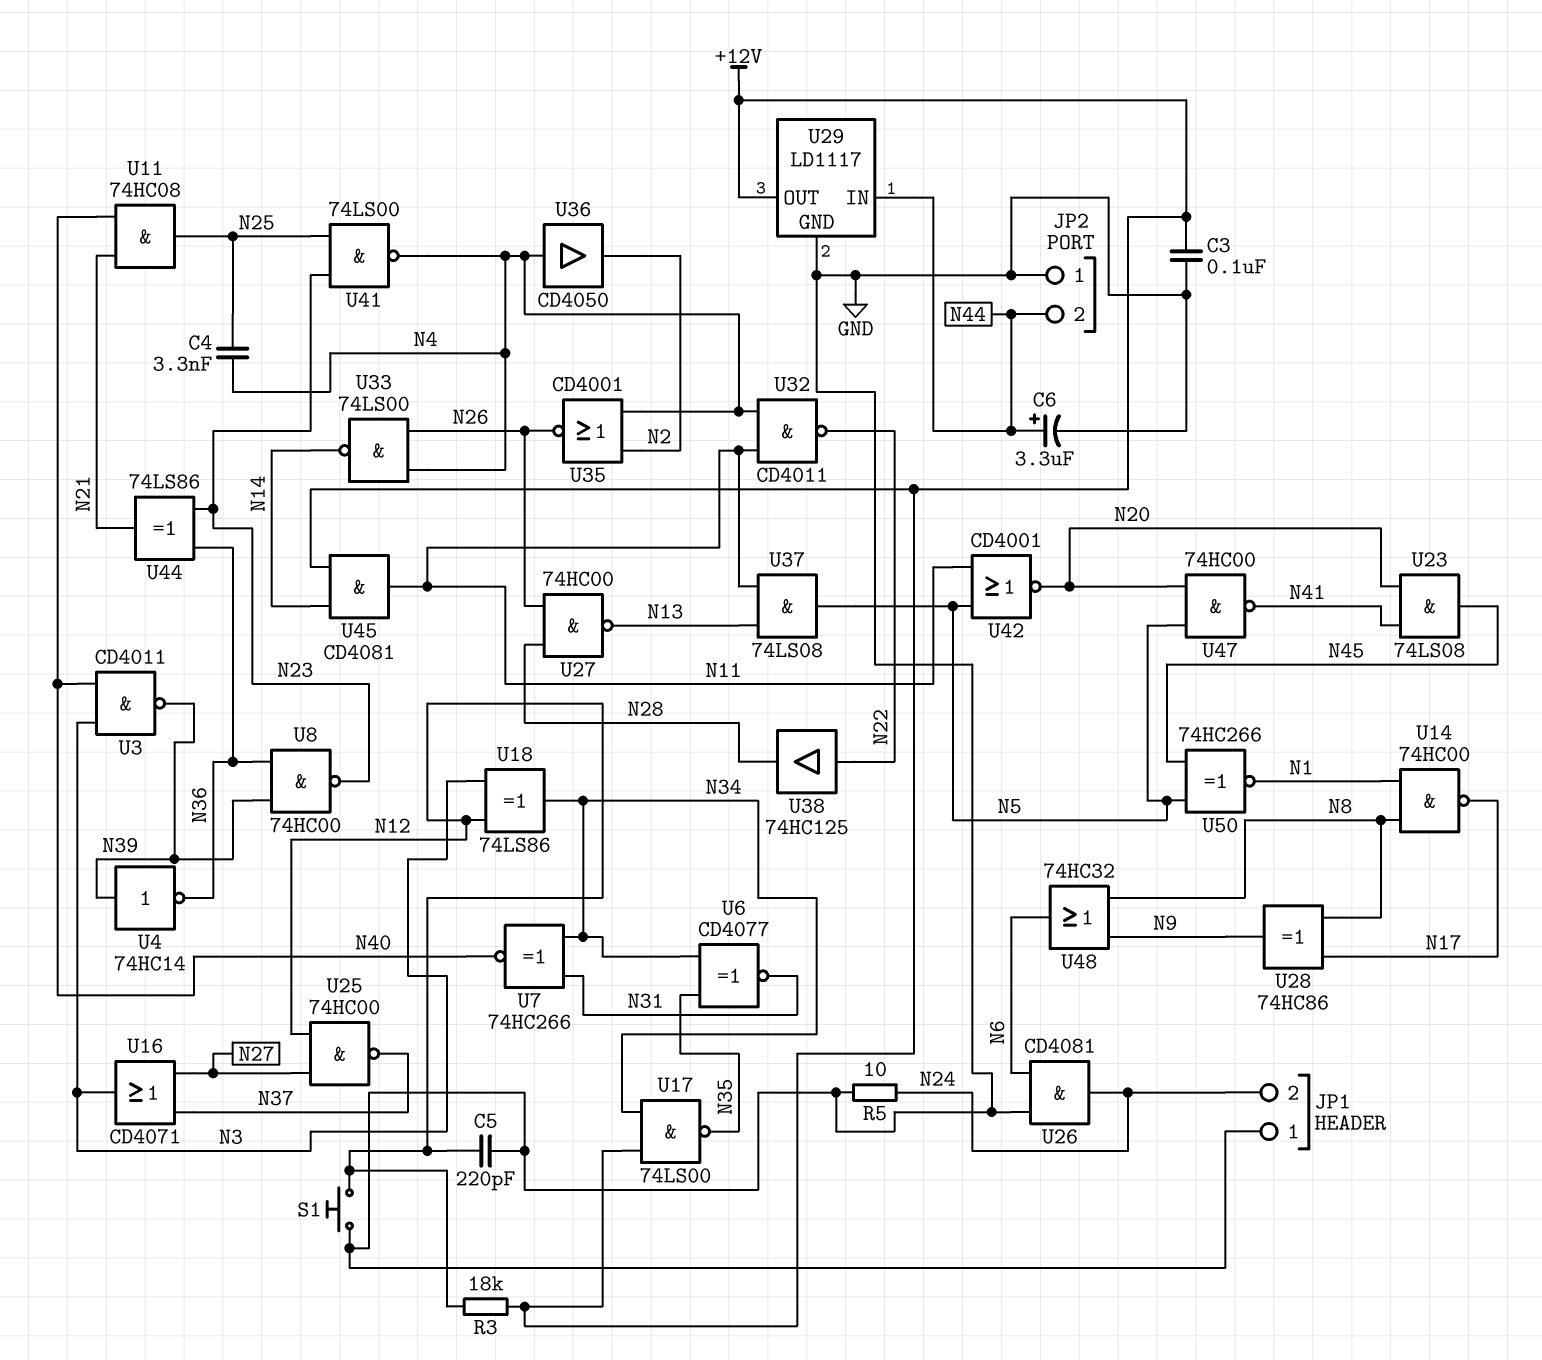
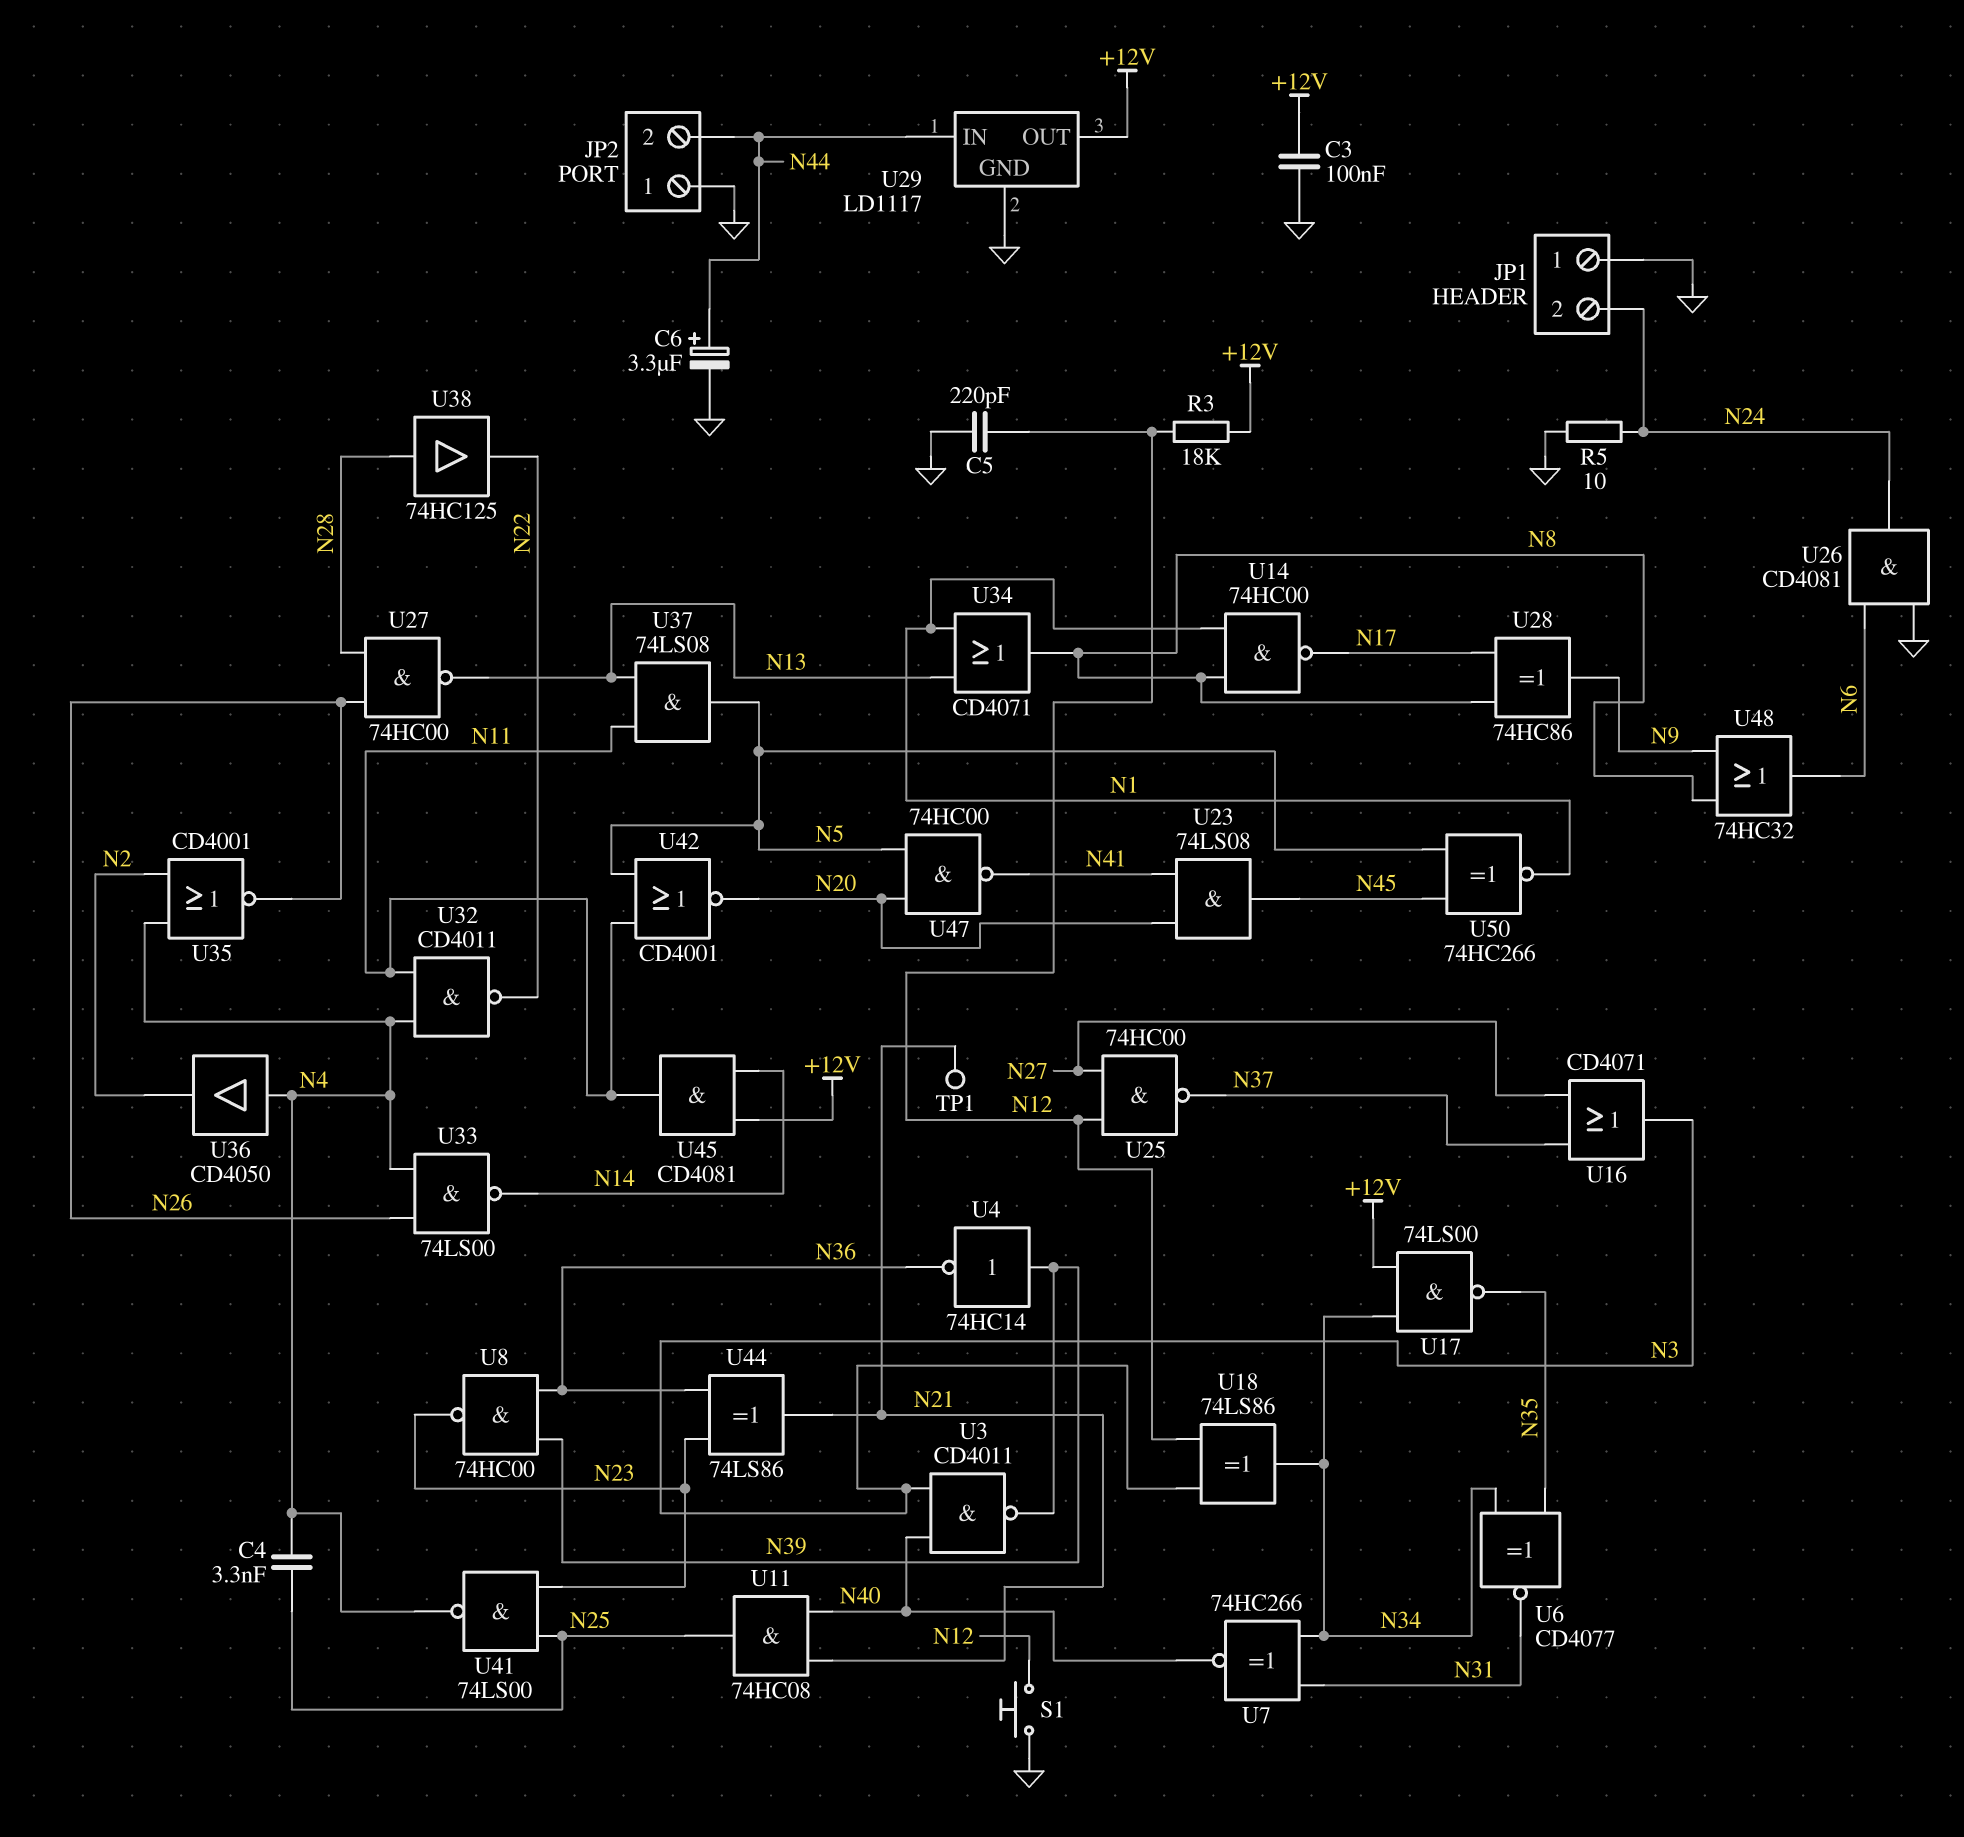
TP1: none -> test point (N21)
U34: none -> OR CD4071 (in N1, in N13, out N8)
U38: buffer 74HC125 (in N22, out N28) -> buffer 74HC125 (in N28, out N22)

